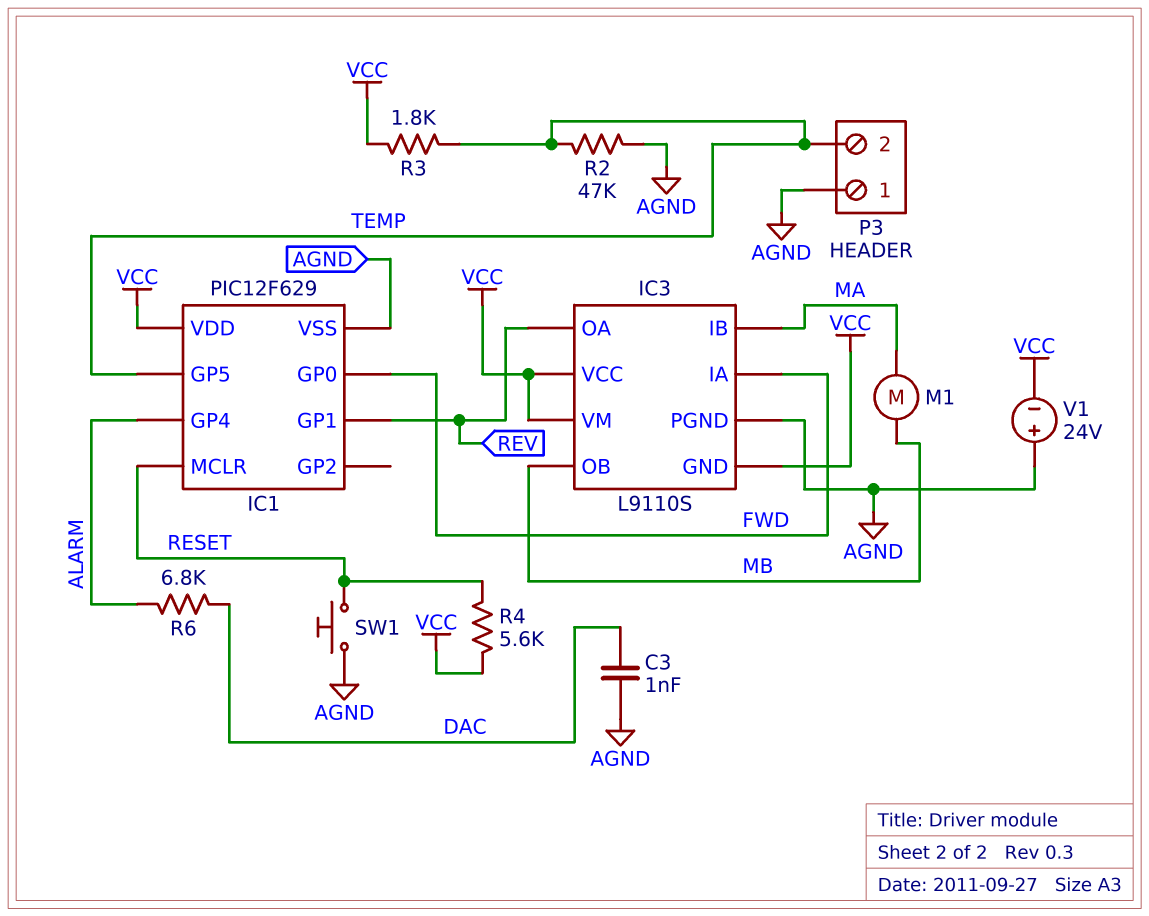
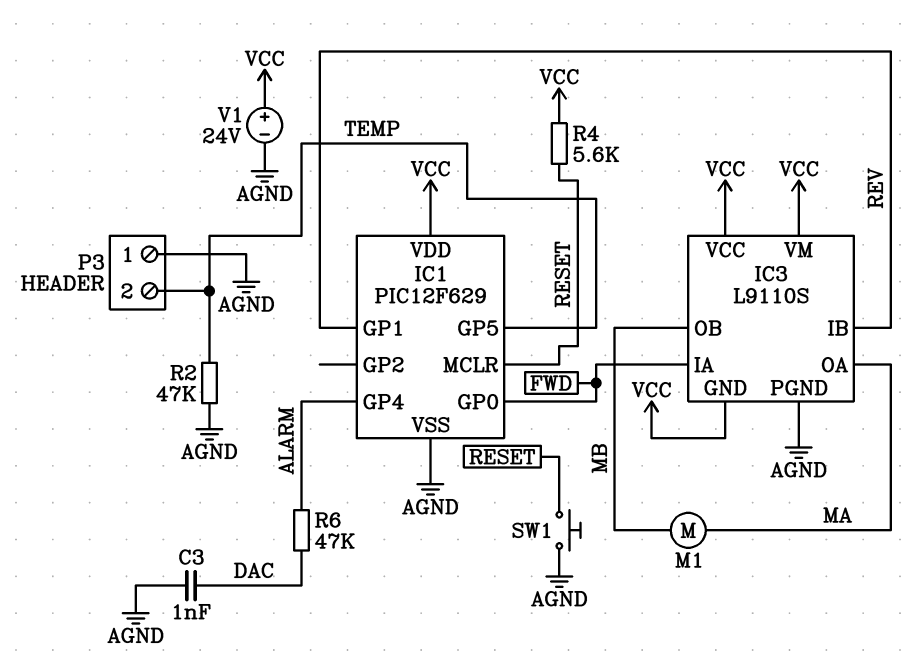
IC3 pin IB: MA -> REV
IC3 pin OA: REV -> MA
R3: 1.8k (TEMP, VCC) -> none
R6: 6.8k (ALARM, DAC) -> 47k (ALARM, DAC)
V1: 24V (plus AGND, minus VCC) -> 24V (plus VCC, minus AGND)

